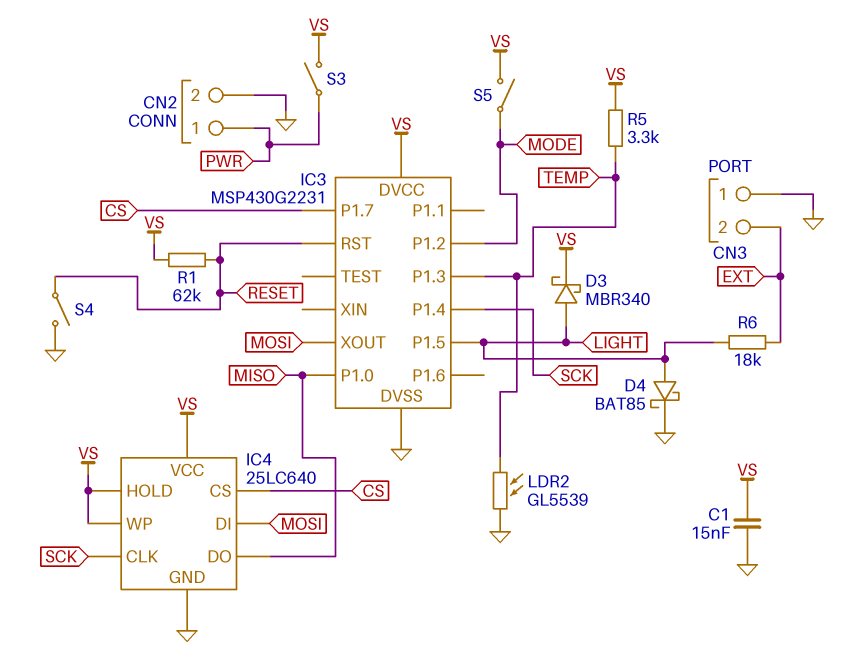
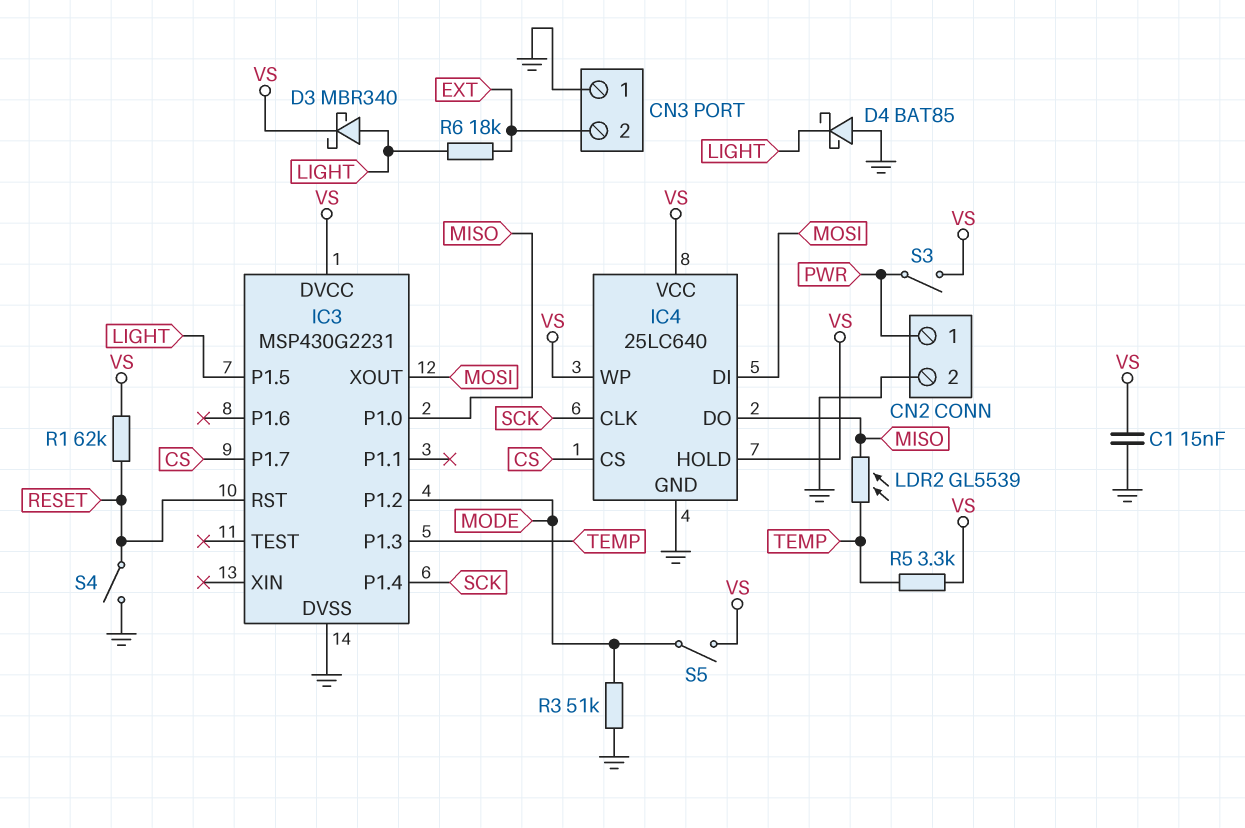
D4: schottky BAT85 (A LIGHT, K GND) -> schottky BAT85 (A GND, K LIGHT)
LDR2: GL5539 (GND, TEMP) -> GL5539 (MISO, TEMP)
R3: none -> 51k (GND, MODE)

